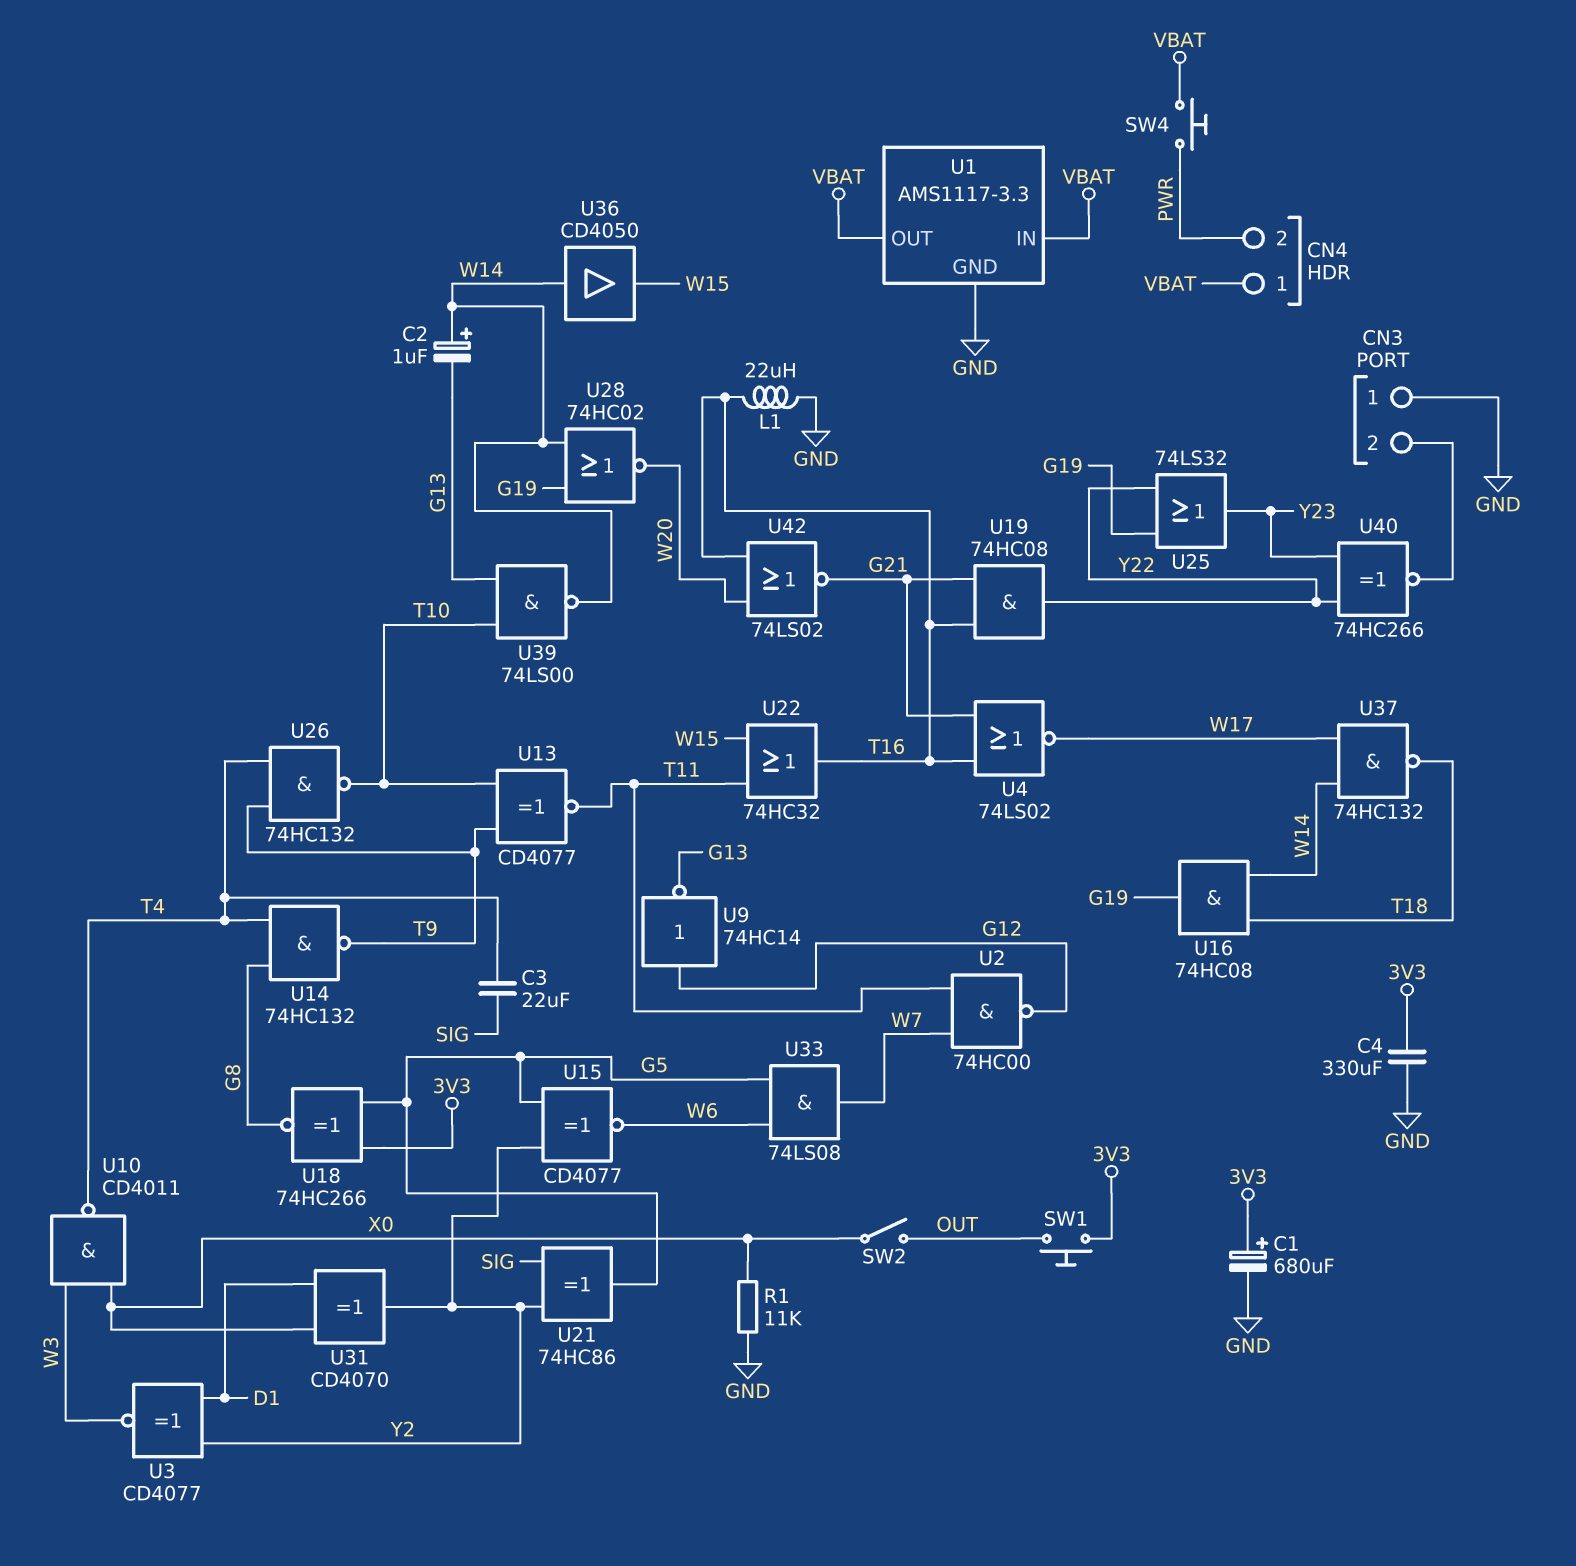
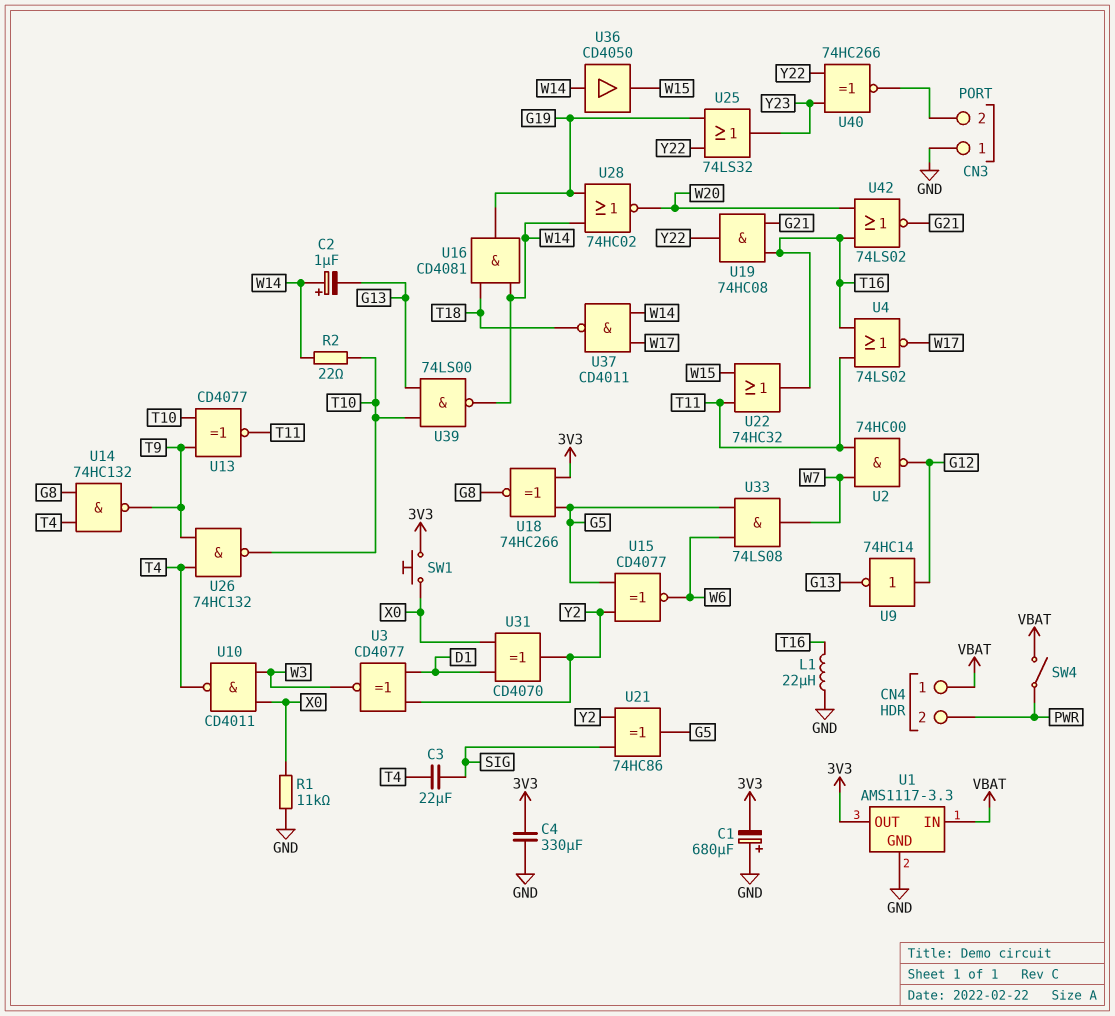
C1: 680uF (plus 3V3, minus GND) -> 680uF (plus GND, minus 3V3)
R2: none -> 22 (T10, W14)
SW1: button (3V3, OUT) -> button (3V3, X0)
SW2: switch (OUT, X0) -> none
SW4: button (PWR, VBAT) -> switch (PWR, VBAT)
U1 pin OUT: VBAT -> 3V3
U4: NOR 74LS02 (in G21, in T16, out W17) -> NOR 74LS02 (in T11, in T16, out W17)
U16: AND 74HC08 (in T18, in W14, out G19) -> AND CD4081 (in T18, in W14, out G19)
U37: NAND 74HC132 (in W14, in W17, out T18) -> NAND CD4011 (in W14, in W17, out T18)

